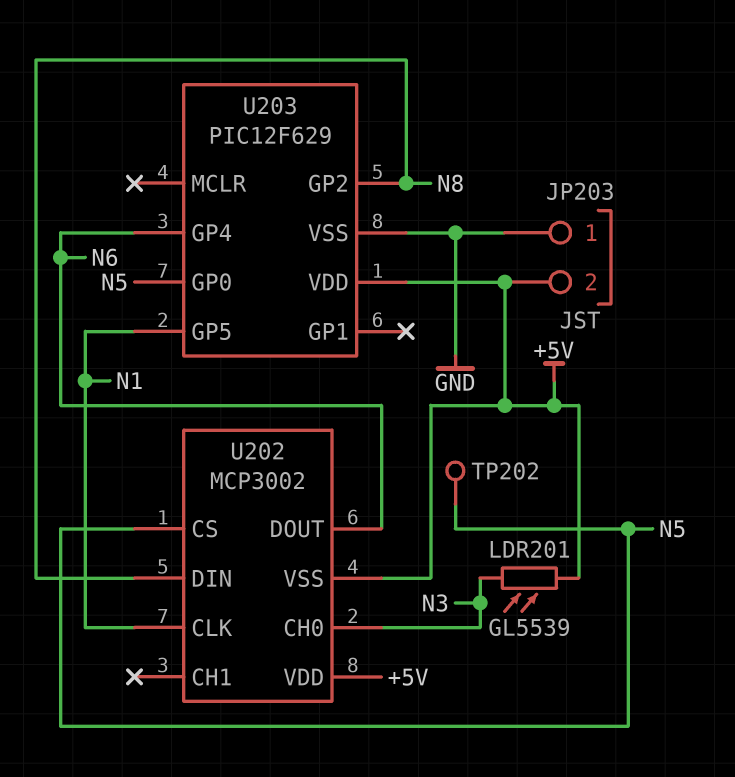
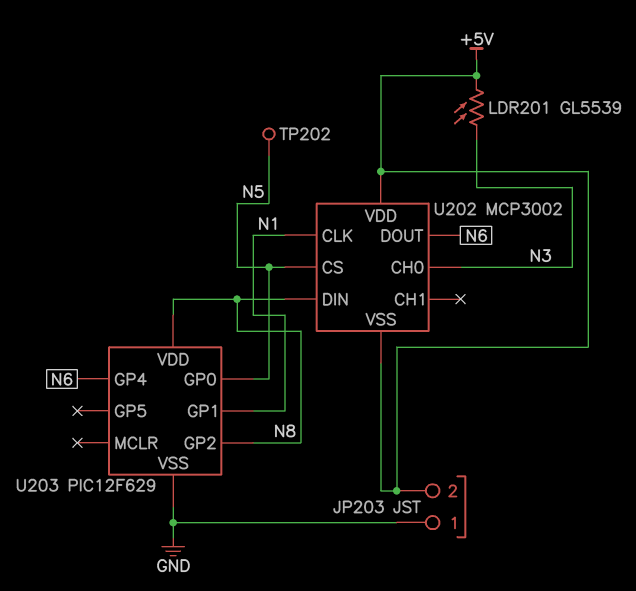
U203 pin GP1: none -> N1
U203 pin GP5: N1 -> none
U203 pin VDD: +5V -> N8

